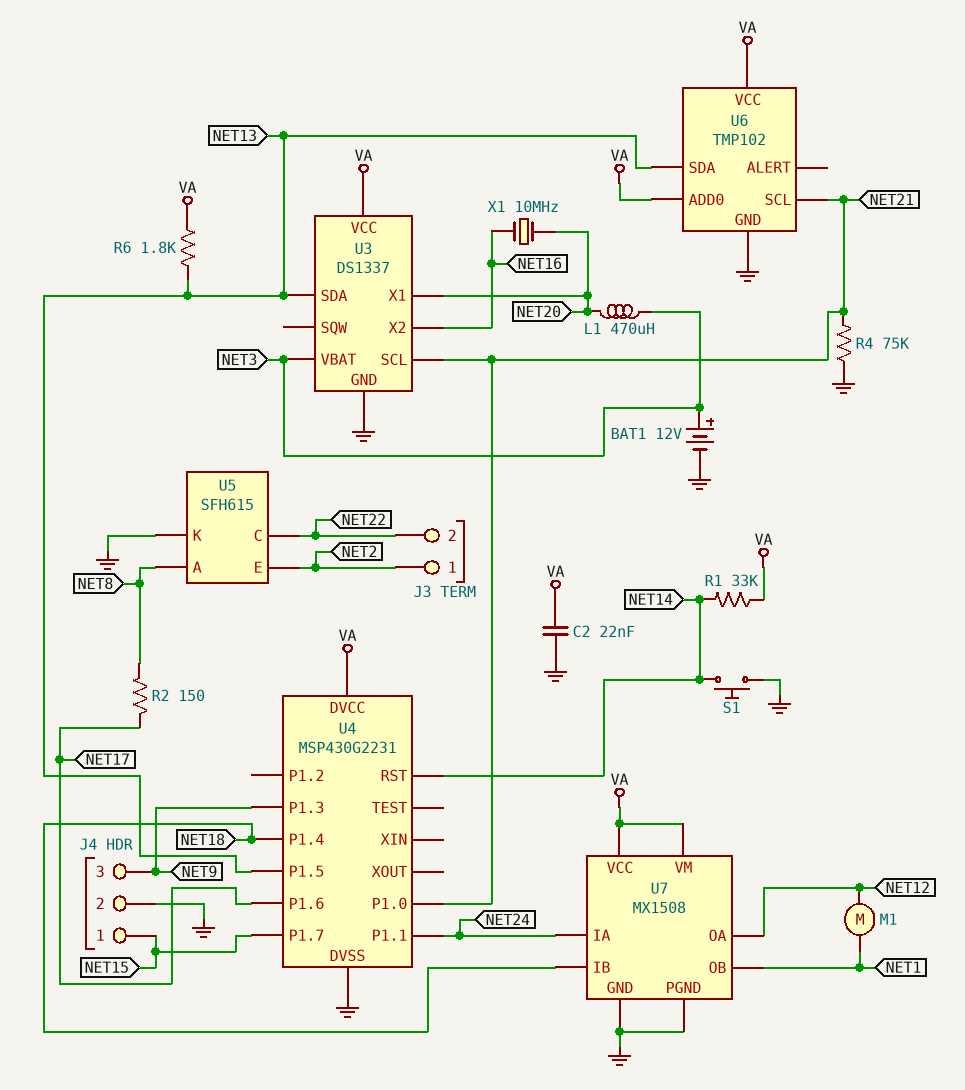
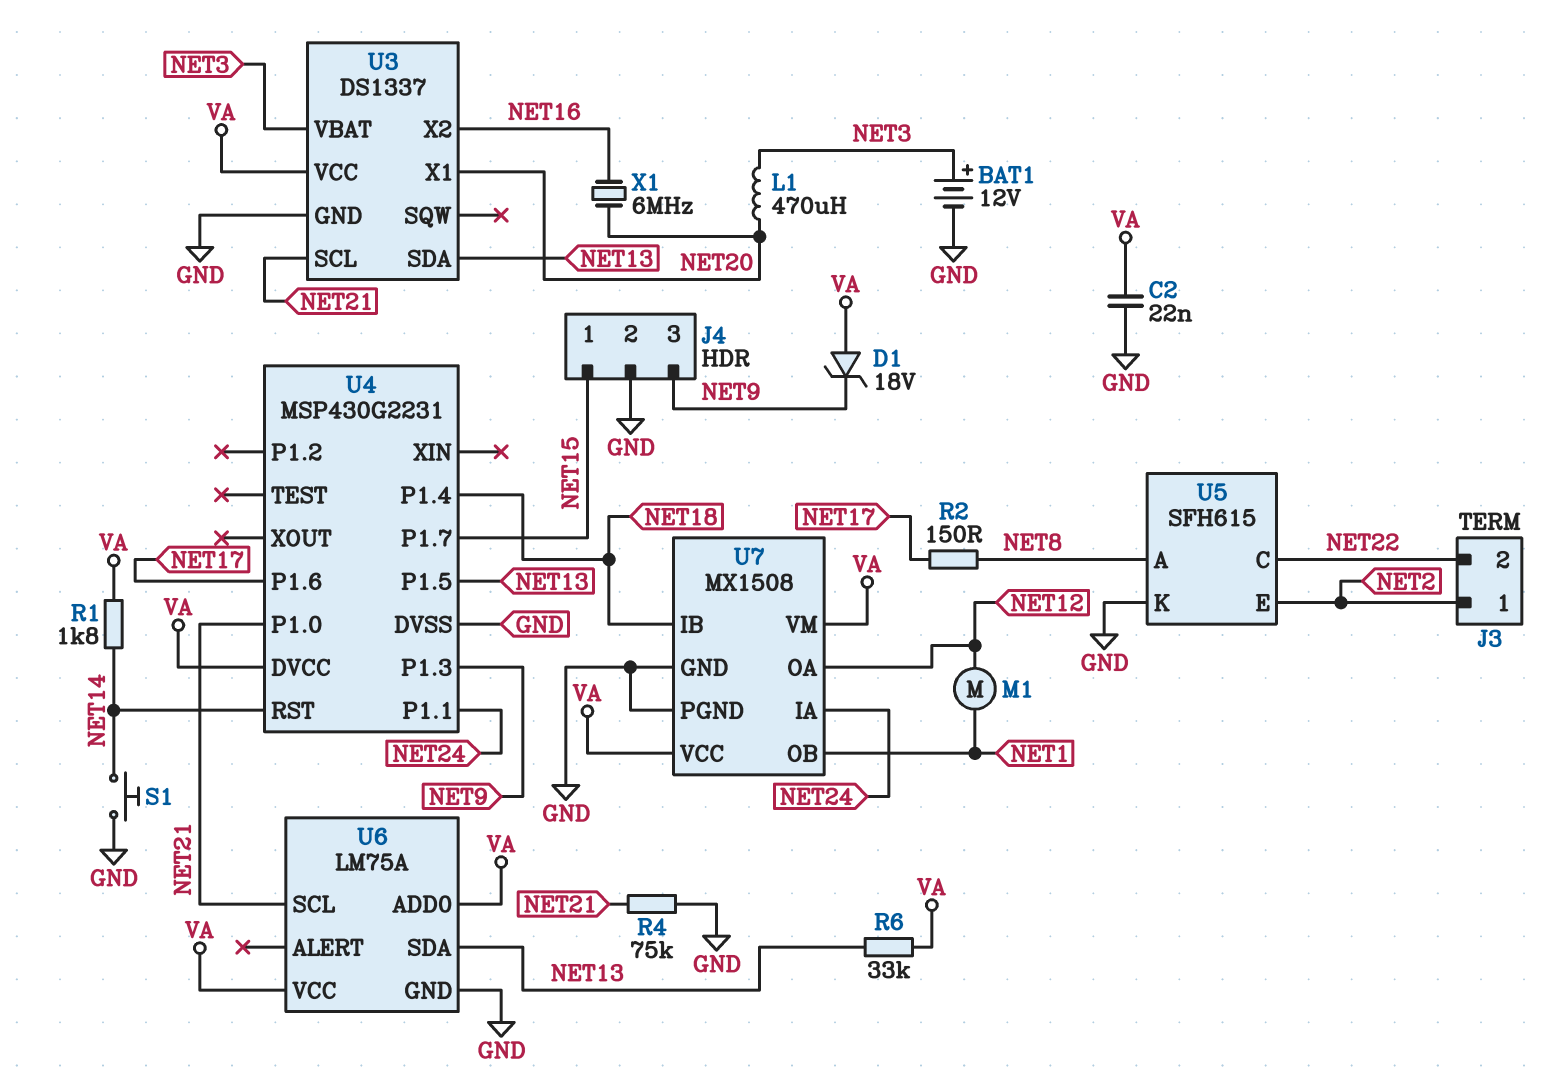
D1: none -> zener 18V (A VA, K NET9)
R1: 33k (NET14, VA) -> 1.8k (NET14, VA)
R6: 1.8k (NET13, VA) -> 33k (NET13, VA)
U6: TMP102 -> LM75A
X1: 10MHz (NET16, NET20) -> 6MHz (NET16, NET20)

